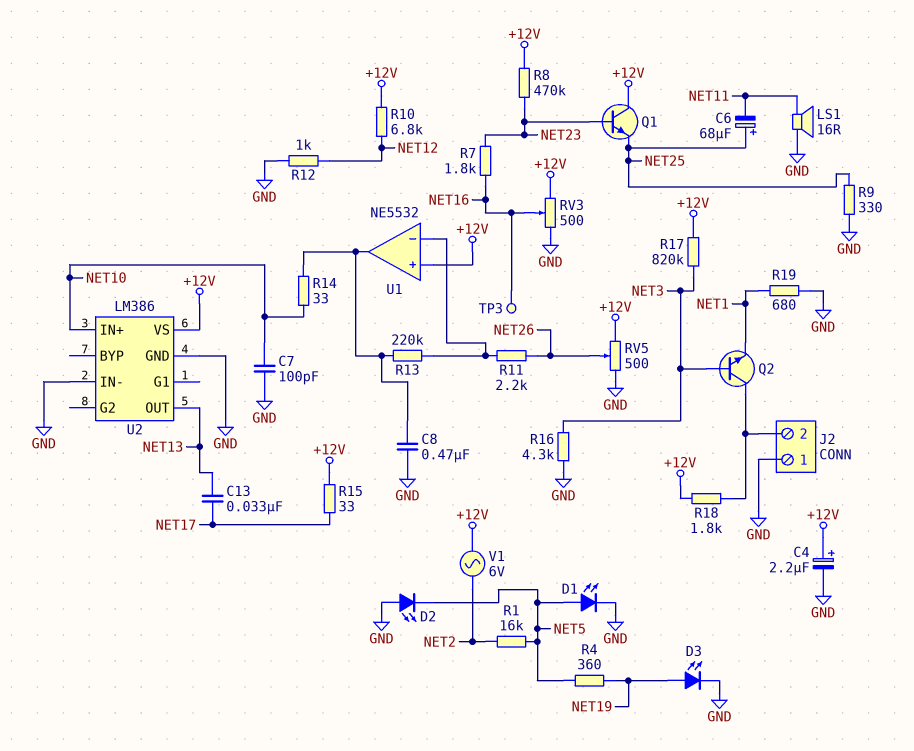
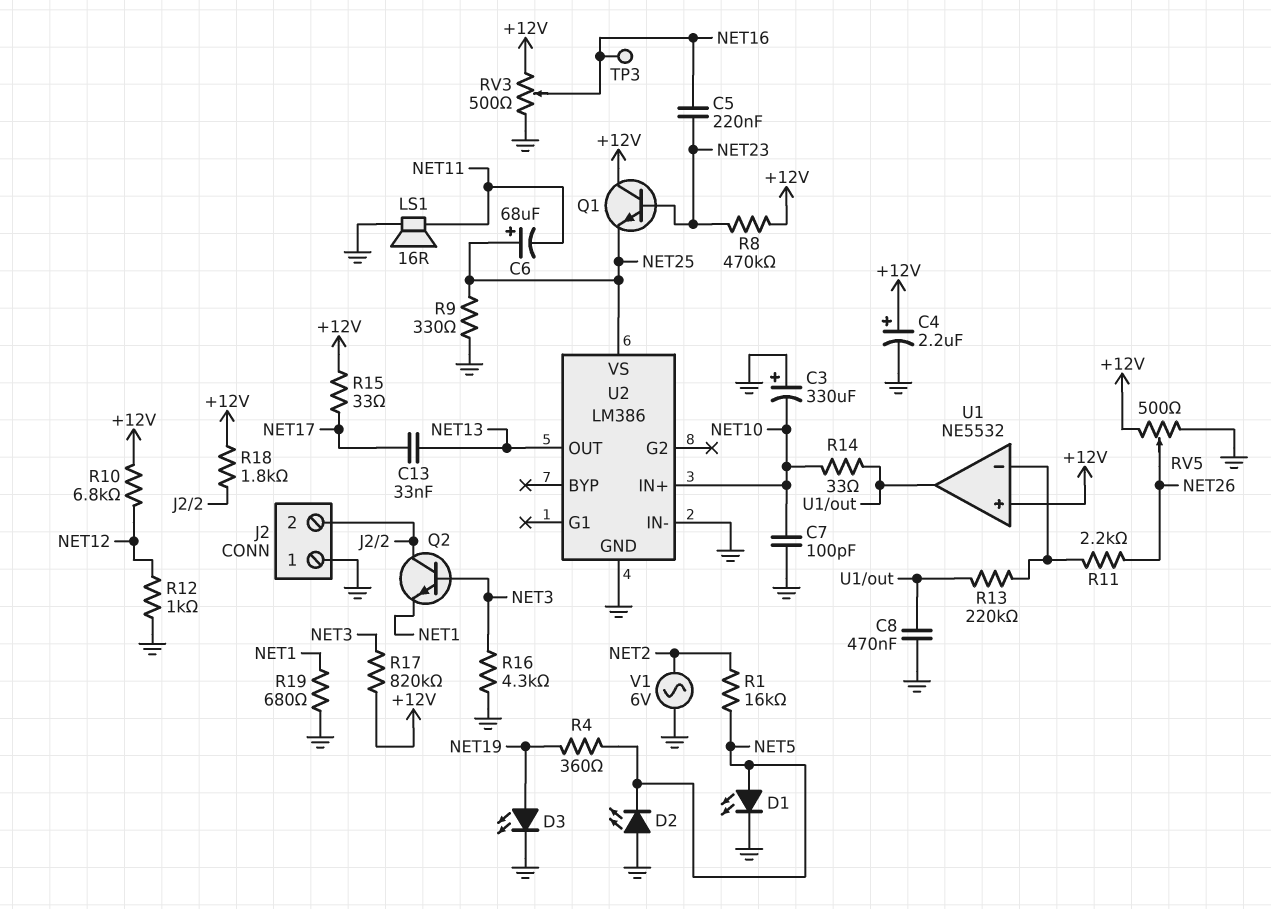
C3: none -> 330uF (plus GND, minus NET10)
C5: none -> 220nF (NET16, NET23)
R7: 1.8k (NET16, NET23) -> none
U2 pin VS: +12V -> NET25
V1: AC 6V (+12V, NET2) -> AC 6V (GND, NET2)

